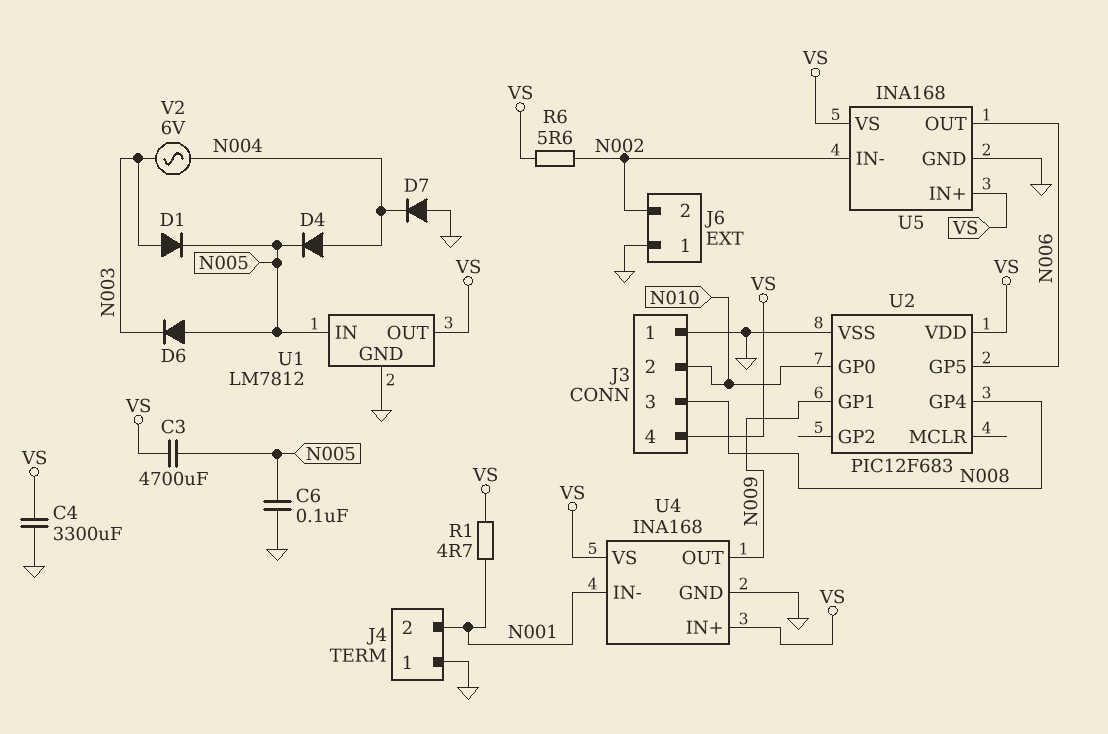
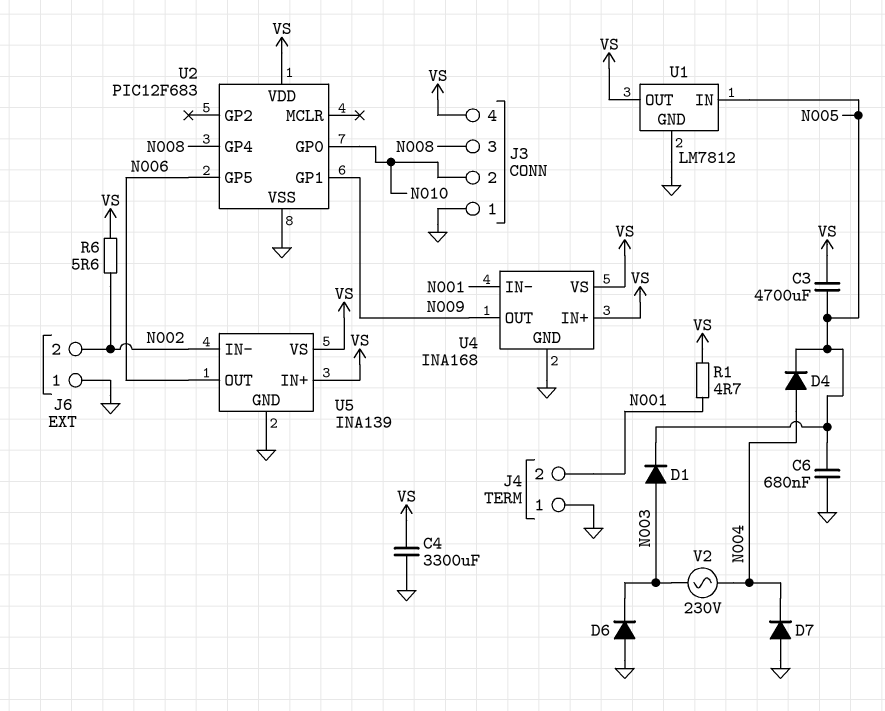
C6: 100nF (GND, N005) -> 680nF (GND, N005)
D6: diode (A N005, K N003) -> diode (A GND, K N003)
U5: INA168 -> INA139
V2: AC 6V (N003, N004) -> AC 230V (N003, N004)

